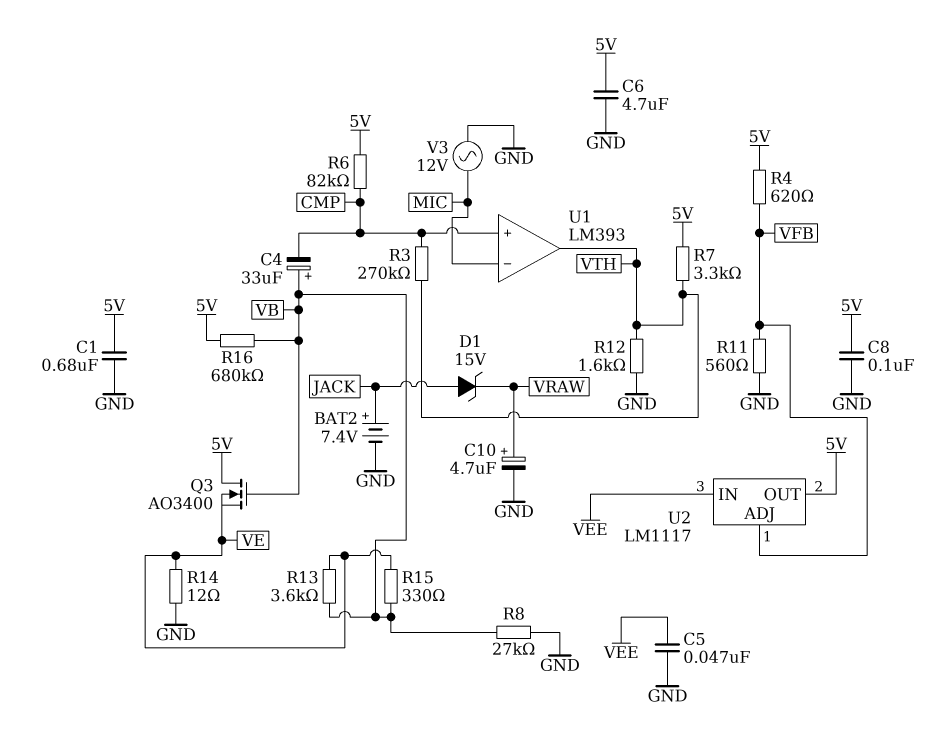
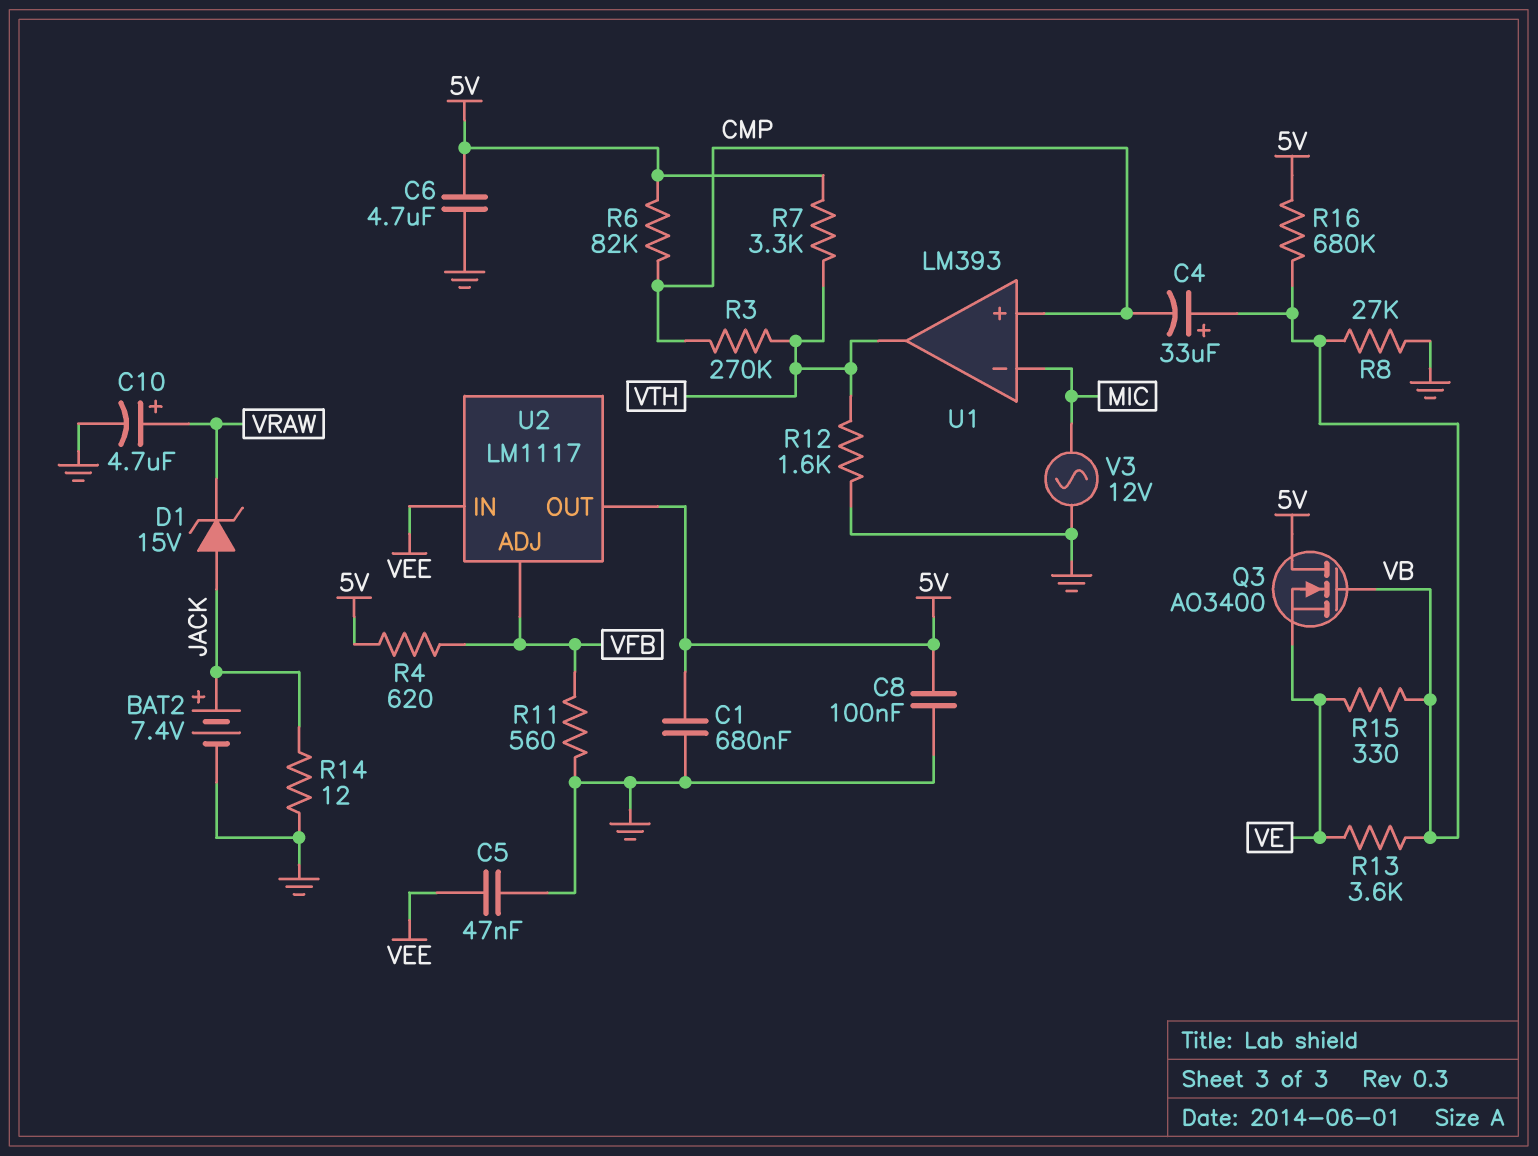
R14: 12 (GND, VE) -> 12 (GND, JACK)

